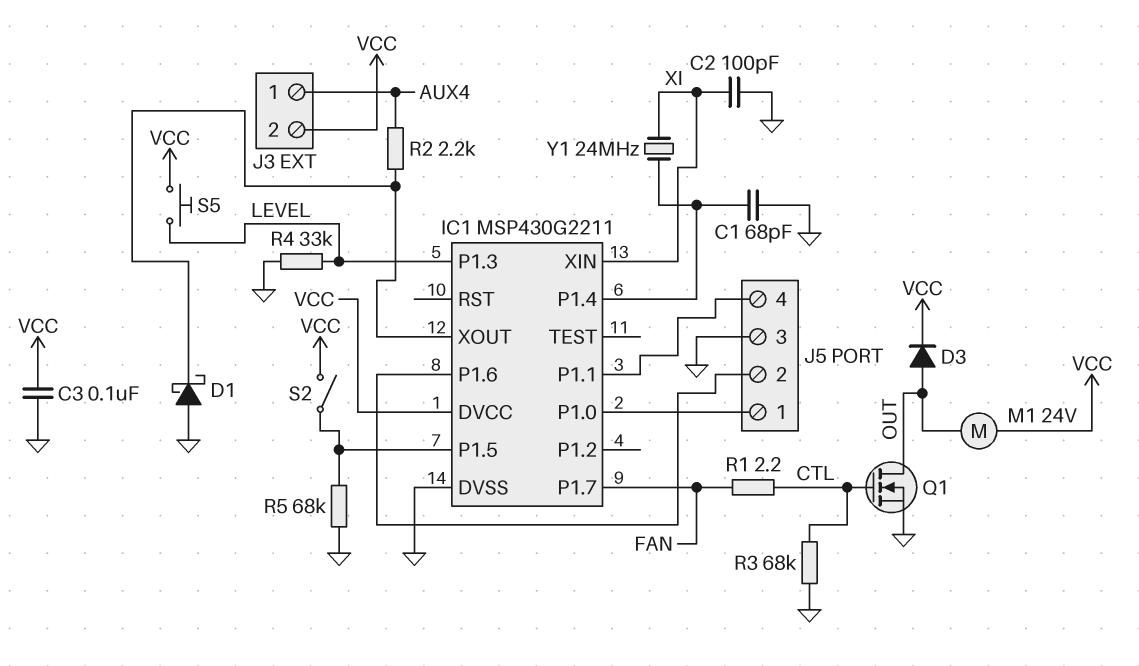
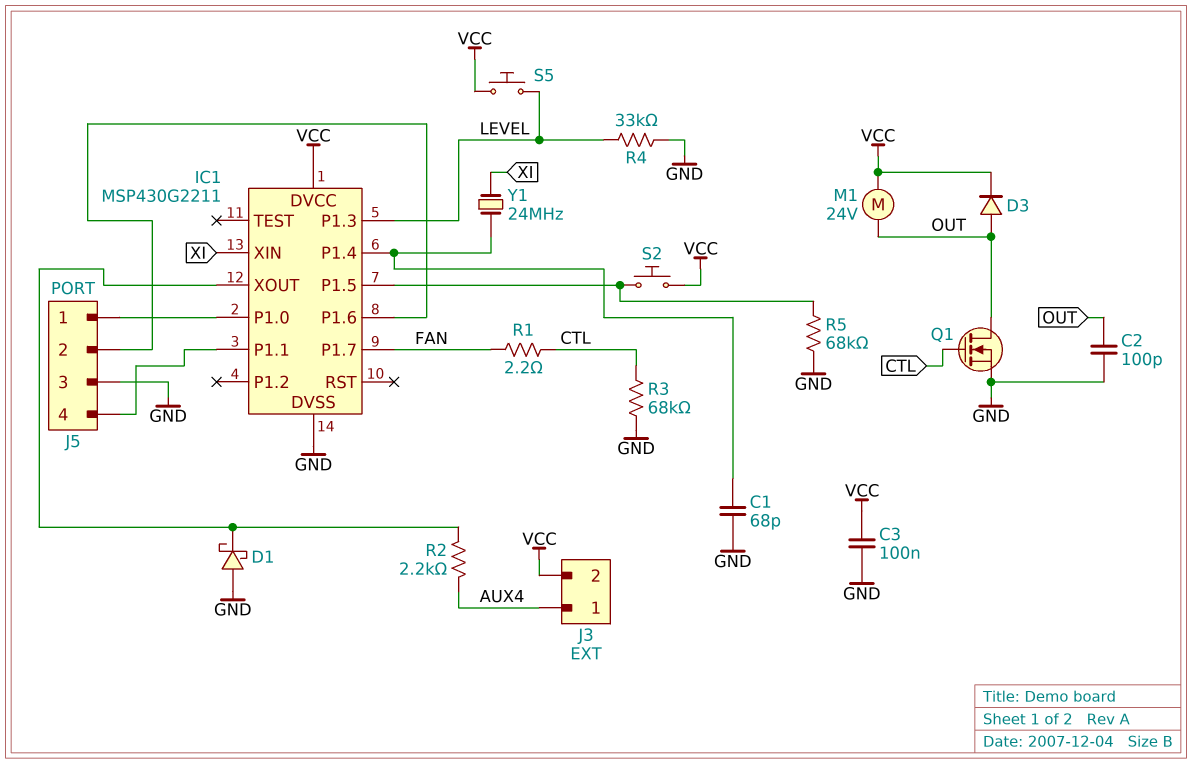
C2: 100pF (GND, XI) -> 100pF (GND, OUT)
S2: switch (IC1/P1.5, VCC) -> button (IC1/P1.5, VCC)

